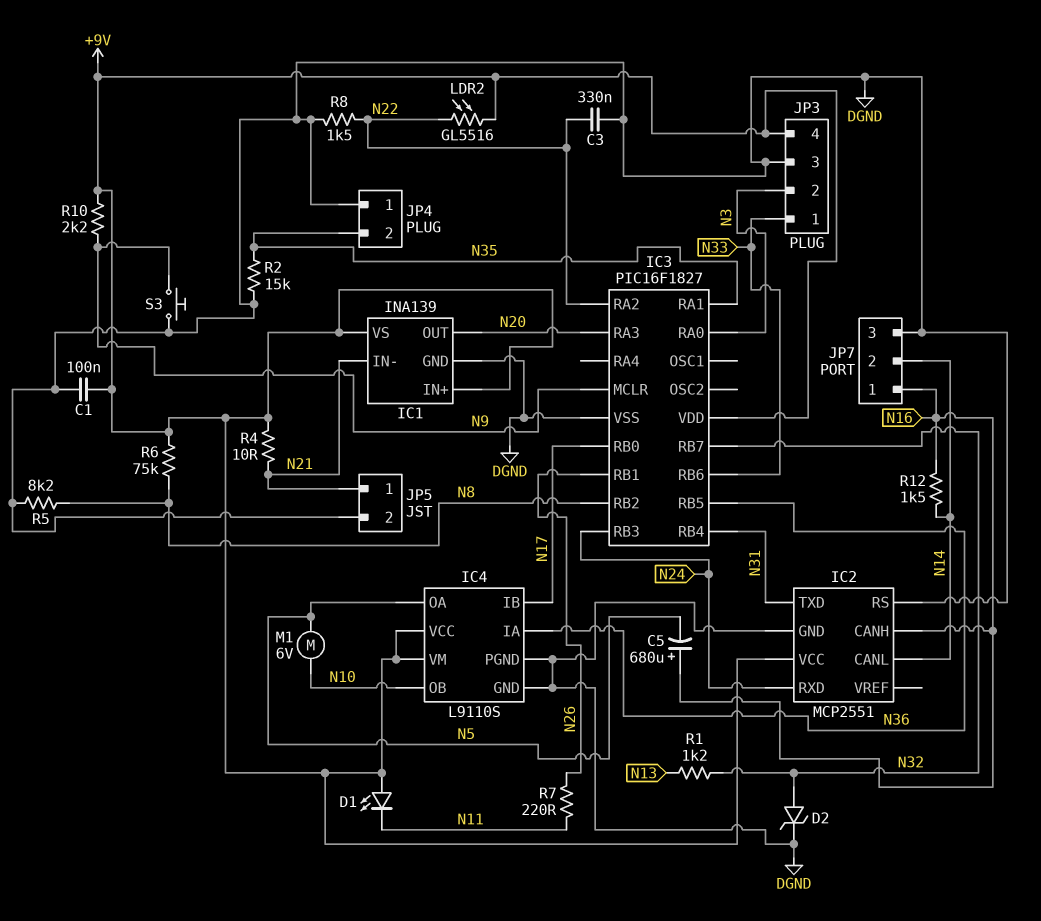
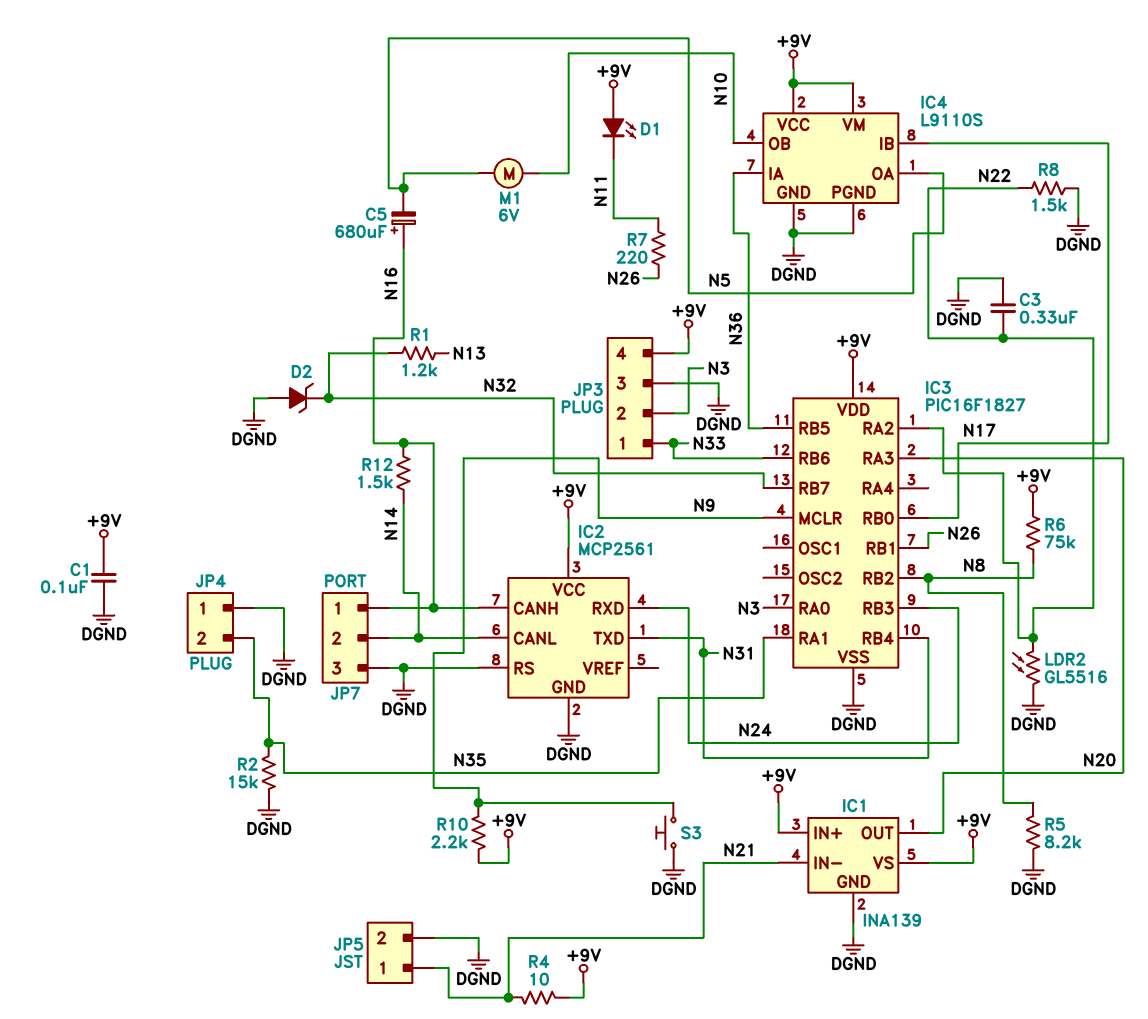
D2: zener (A N32, K DGND) -> zener (A DGND, K N32)
IC2: MCP2551 -> MCP2561
LDR2: GL5516 (+9V, N22) -> GL5516 (DGND, N22)

